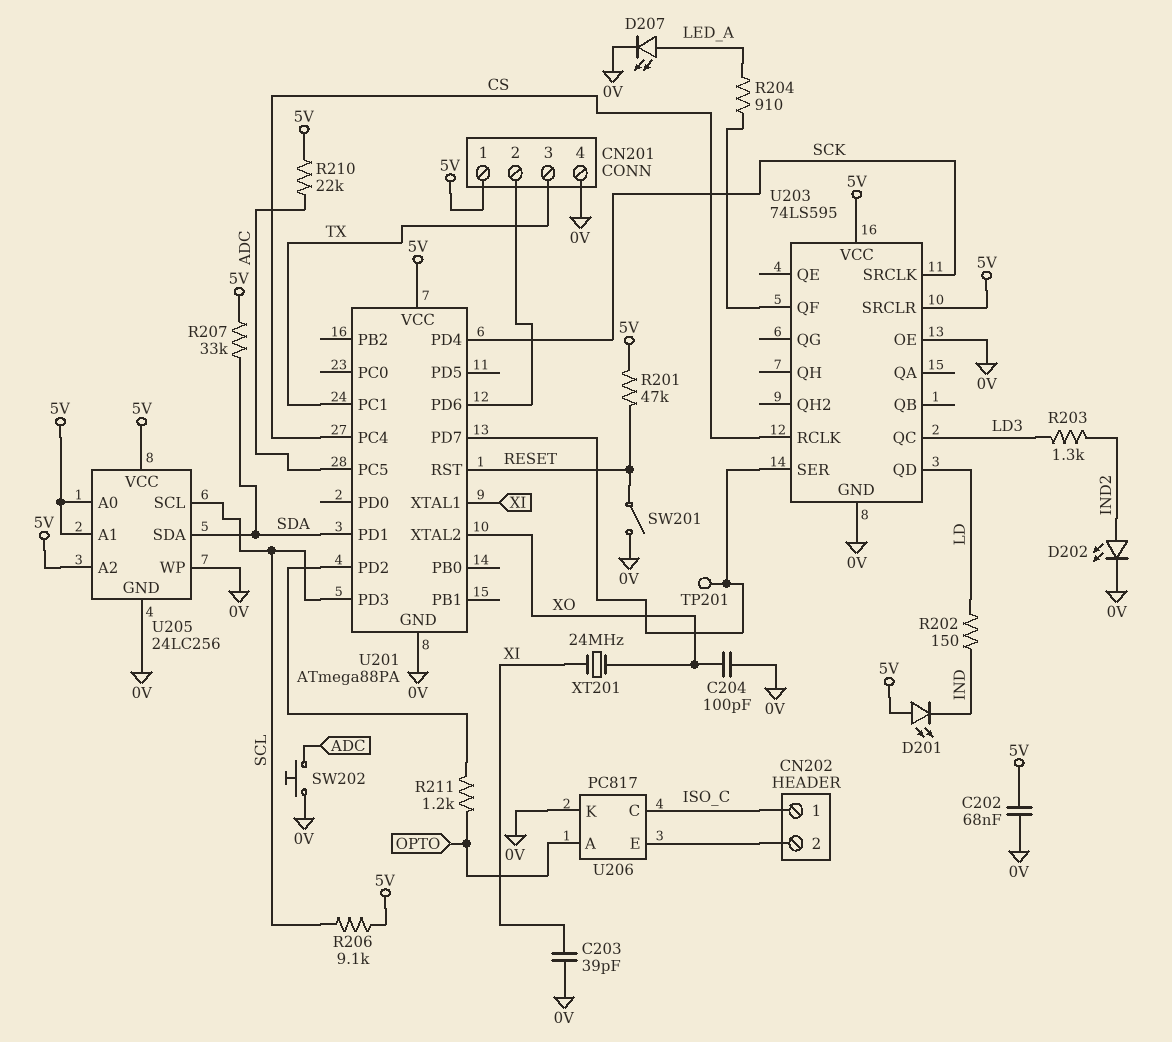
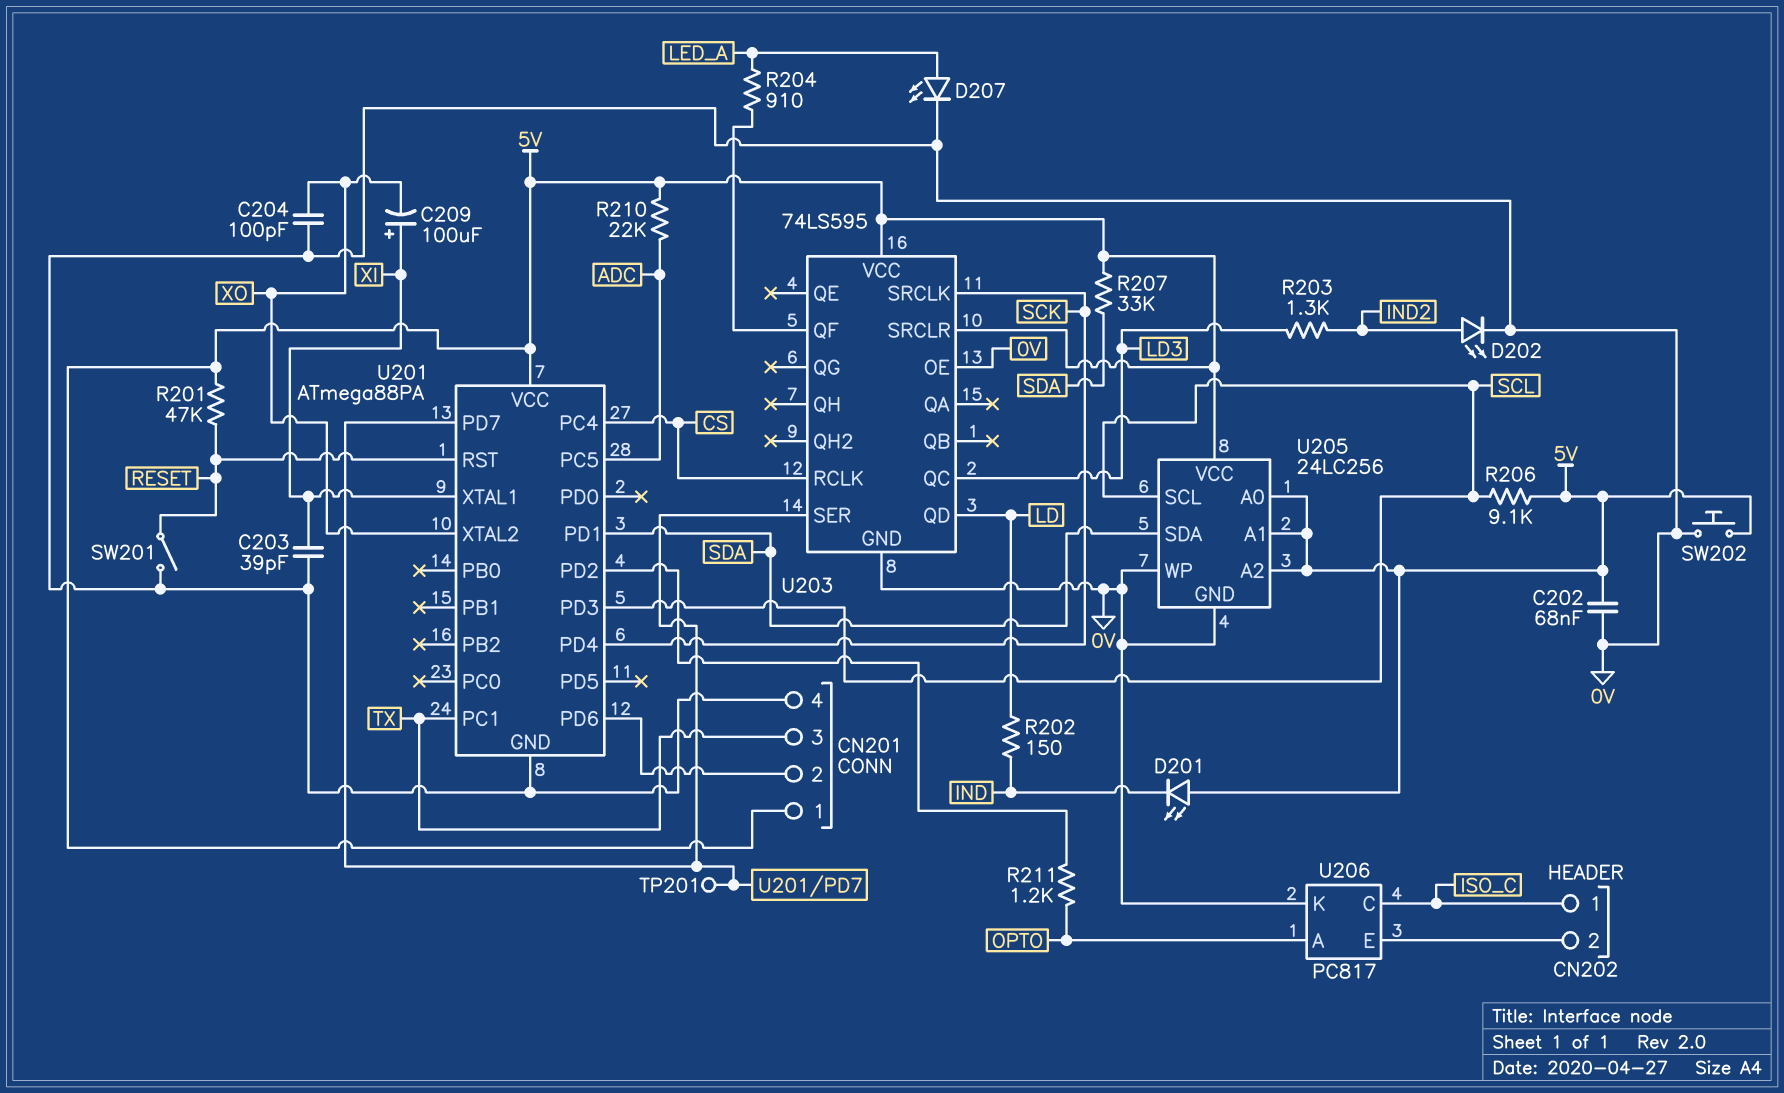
C209: none -> 100uF (plus XI, minus XO)
SW202: button (0V, ADC) -> button (0V, 5V)
XT201: 24MHz (XI, XO) -> none

